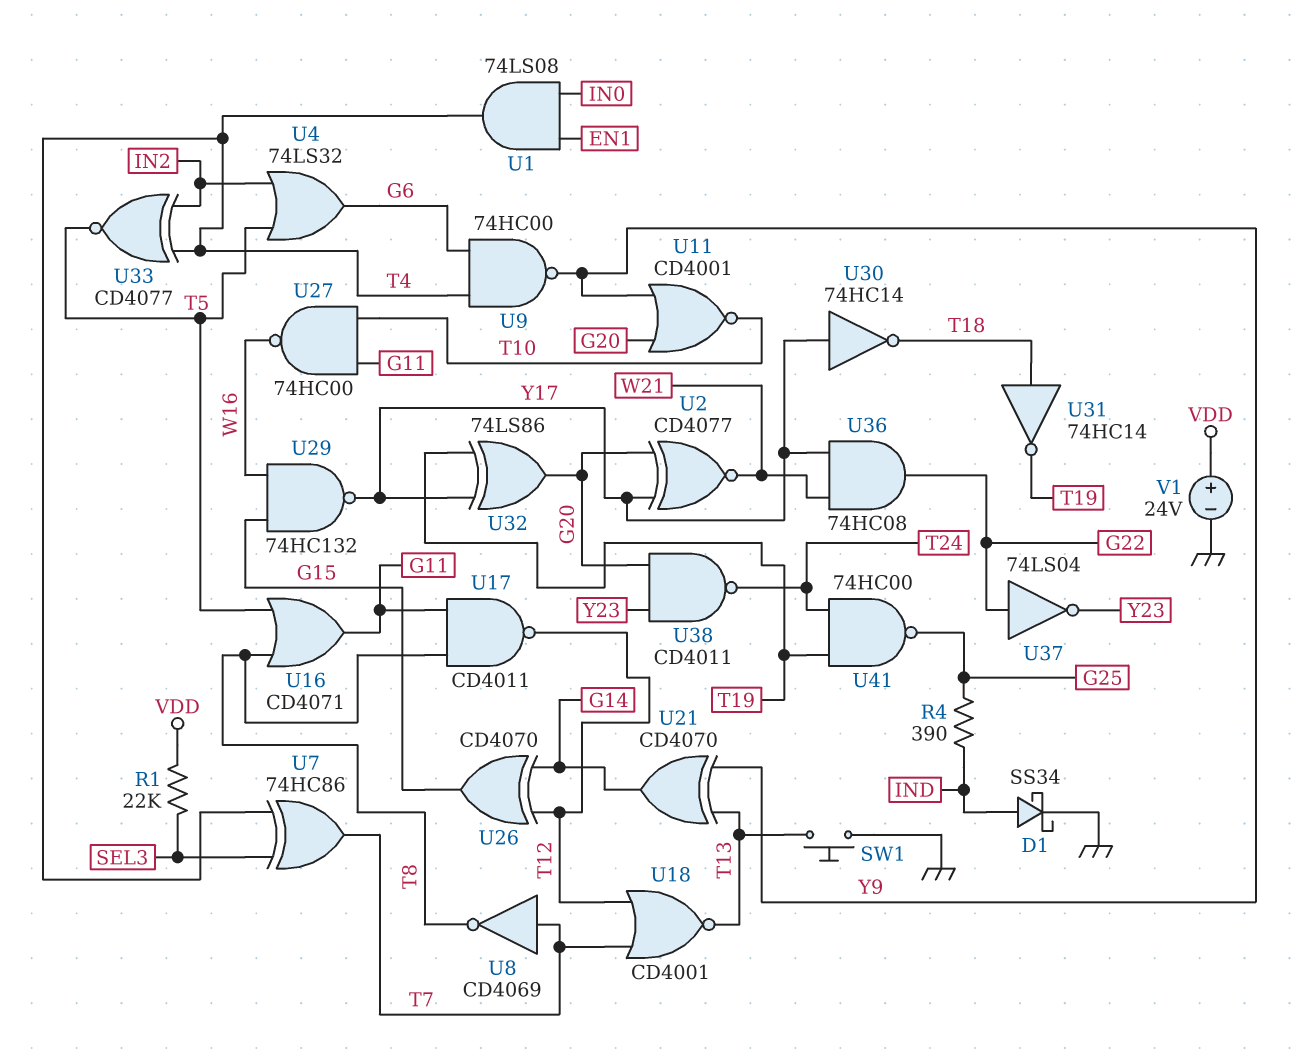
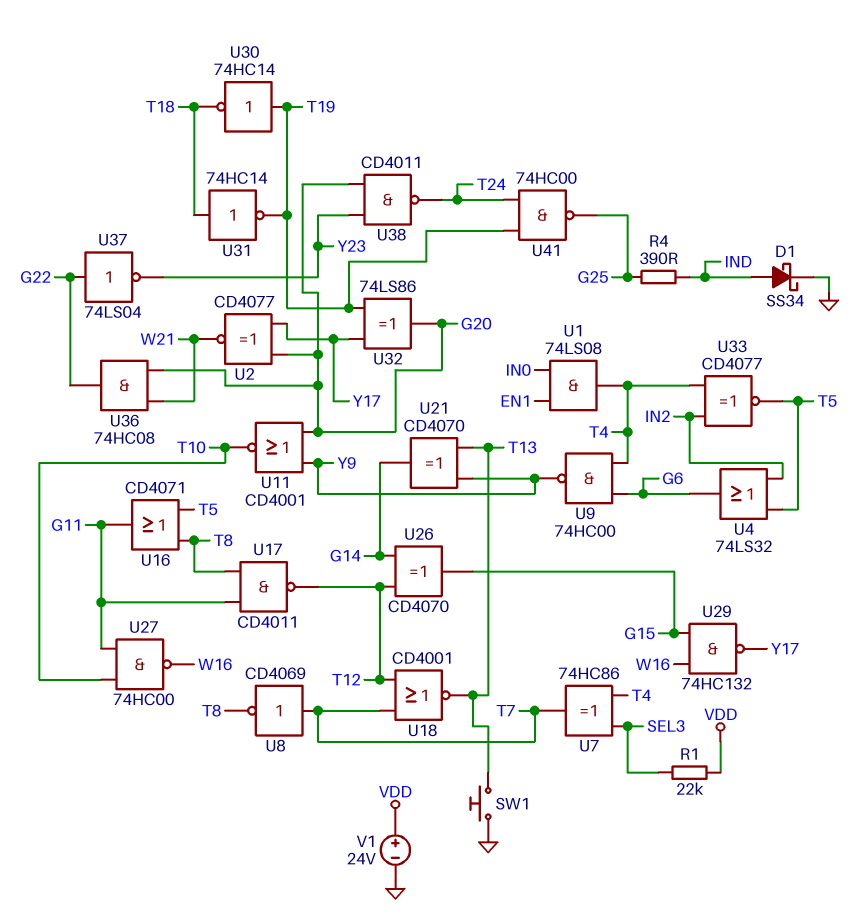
U30: NOT 74HC14 (in Y17, out T18) -> NOT 74HC14 (in T19, out T18)
U36: AND 74HC08 (in W21, in Y17, out G22) -> AND 74HC08 (in G20, in W21, out G22)

